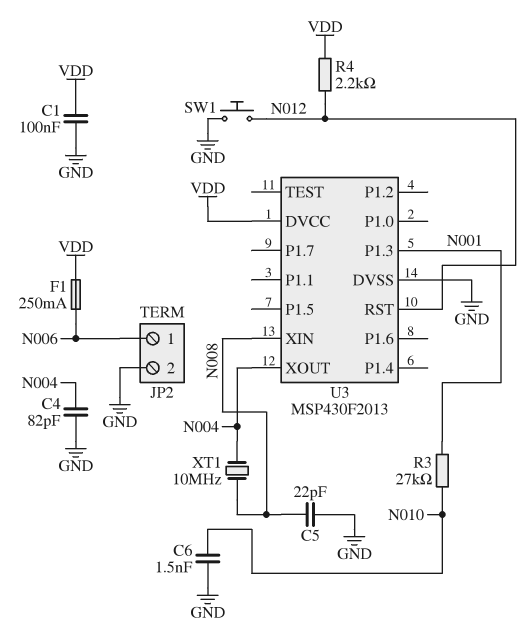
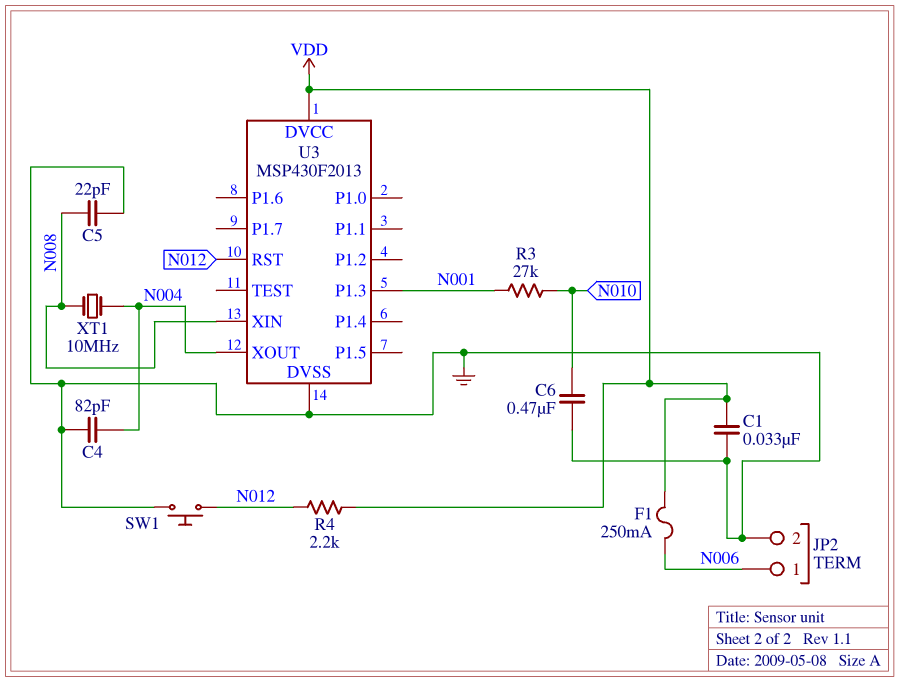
C1: 100nF (GND, VDD) -> 33nF (GND, VDD)
C6: 1.5nF (GND, N010) -> 470nF (GND, N010)

